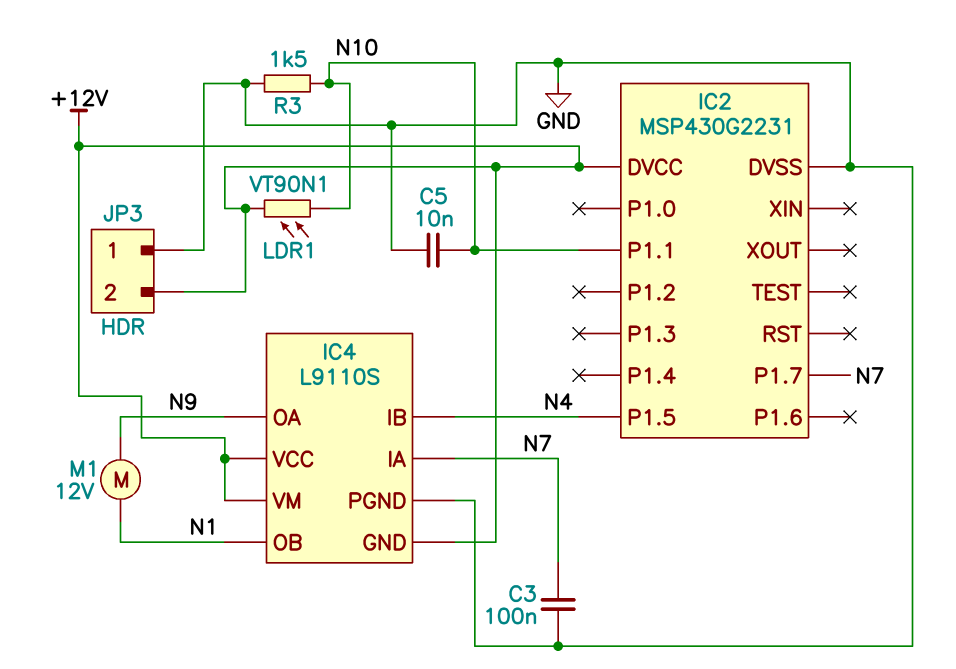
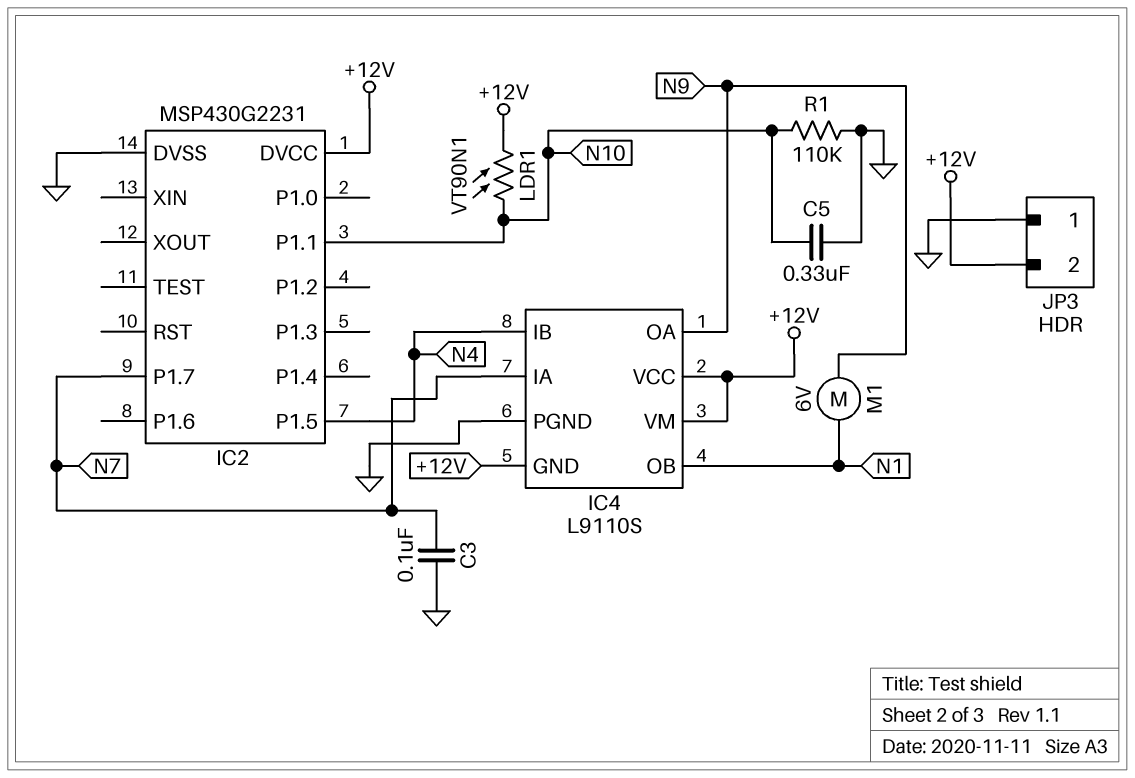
C5: 10nF (GND, N10) -> 330nF (GND, N10)
M1: motor 12V (N1, N9) -> motor 6V (N1, N9)
R1: none -> 110k (GND, N10)
R3: 1.5k (GND, N10) -> none

